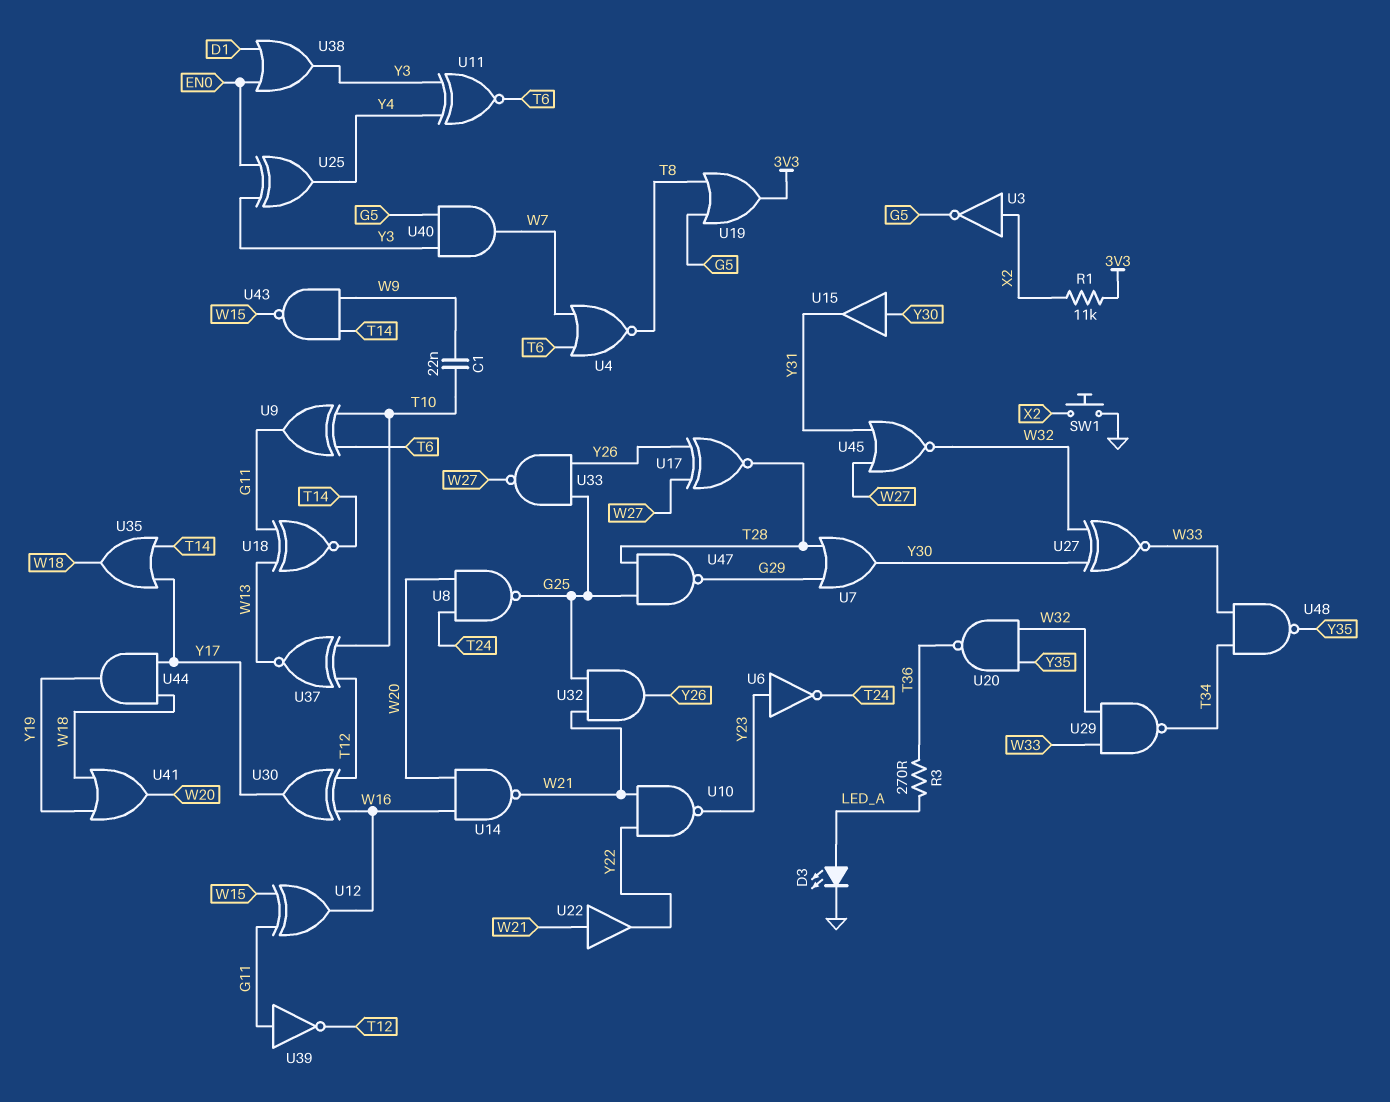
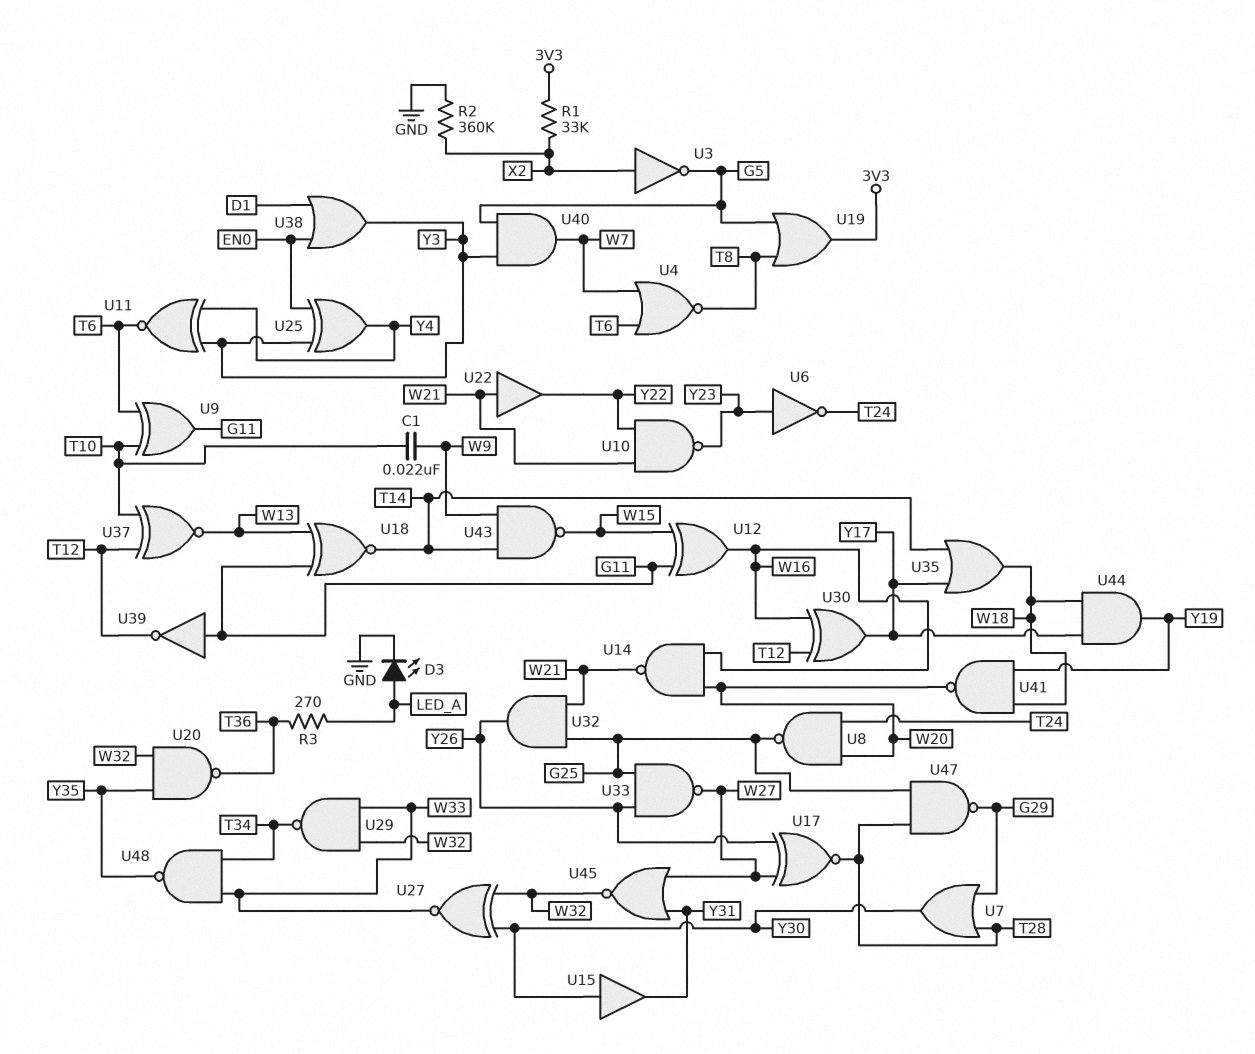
R1: 11k (3V3, X2) -> 33k (3V3, X2)
R2: none -> 360k (GND, X2)
SW1: button (GND, X2) -> none
U41: OR (in W18, in Y19, out W20) -> NAND (in W18, in Y19, out W20)

